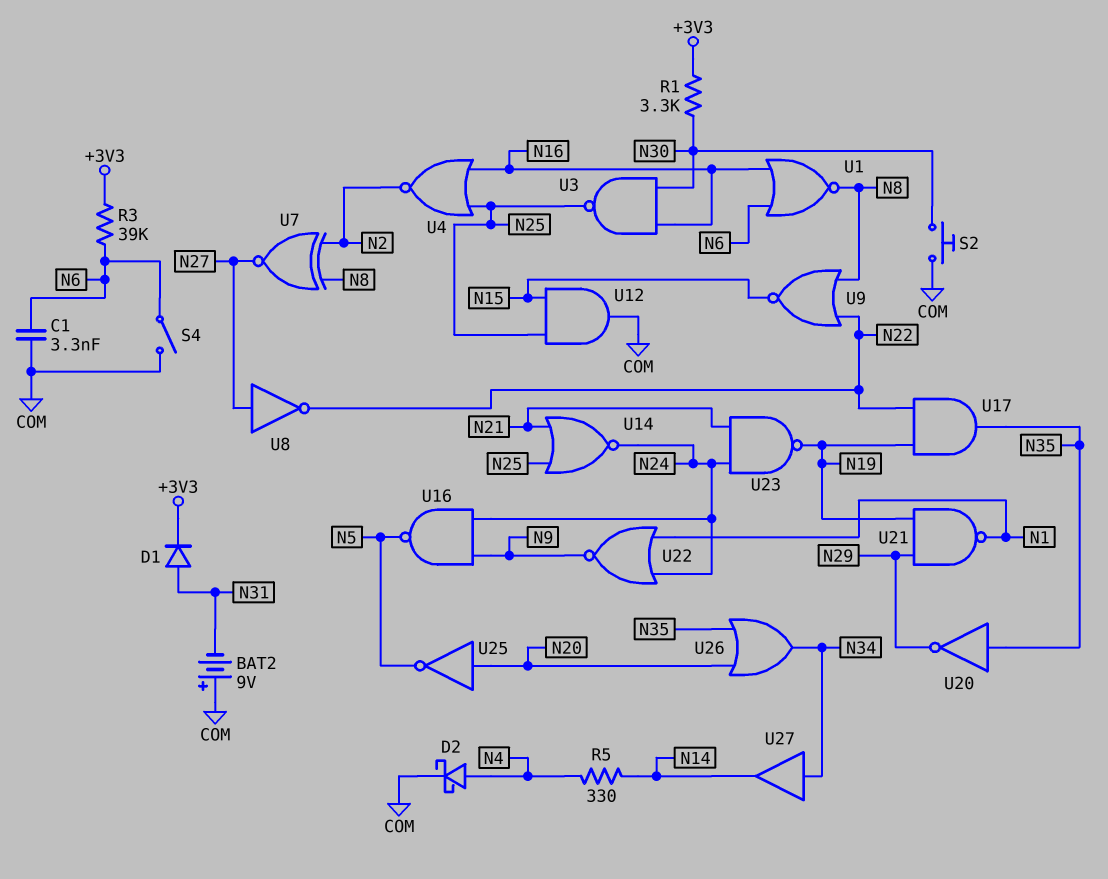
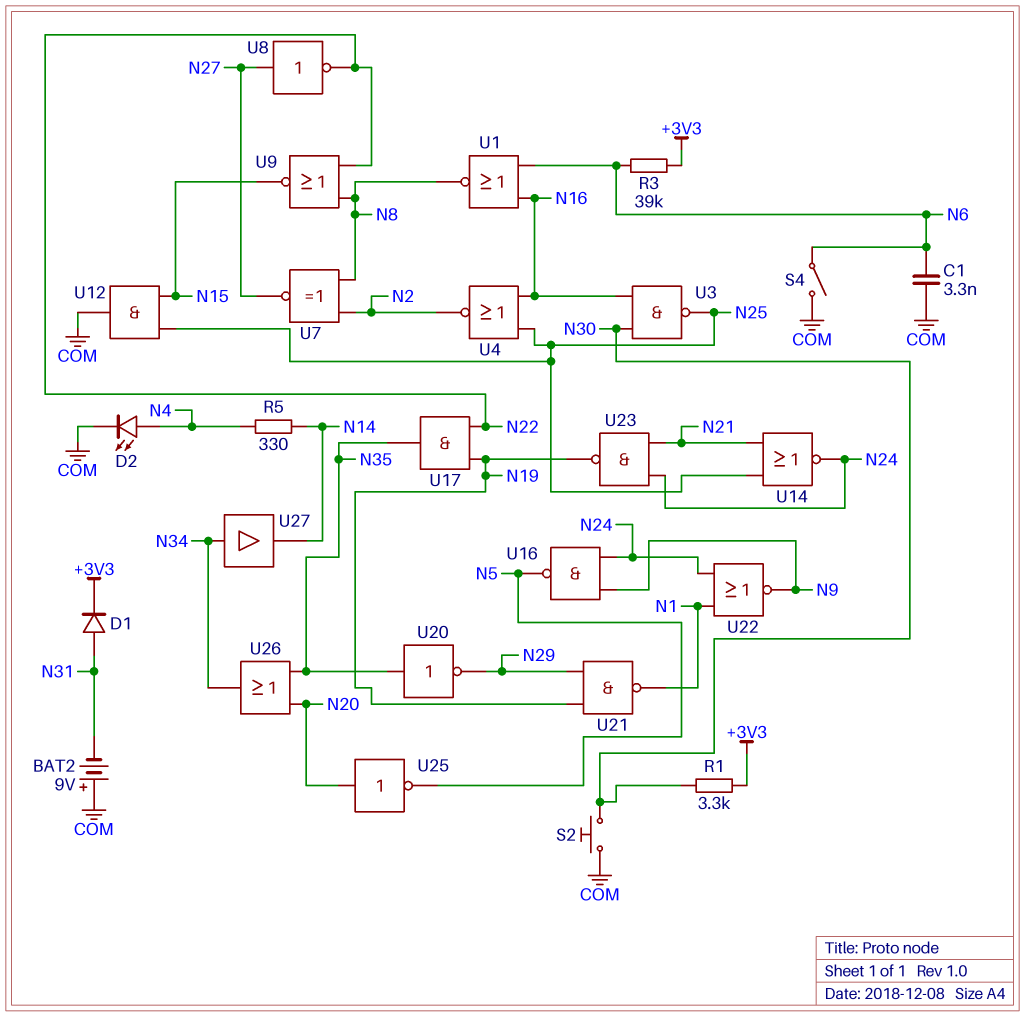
D2: schottky (A N4, K COM) -> LED (A N4, K COM)

